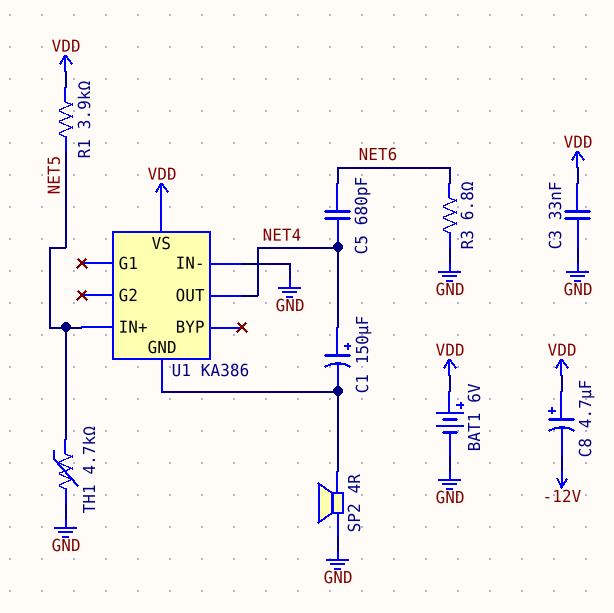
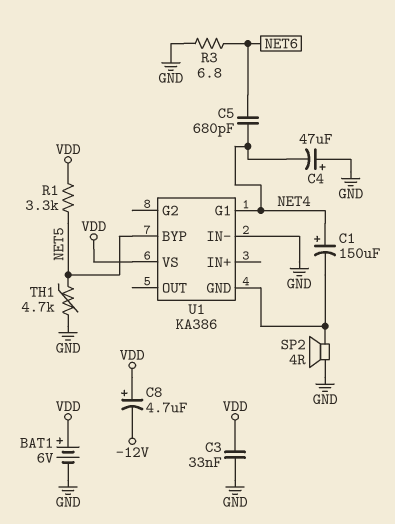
C4: none -> 47uF (plus GND, minus NET4)
R1: 3.9k (NET5, VDD) -> 3.3k (NET5, VDD)
U1 pin BYP: none -> NET5
U1 pin G1: none -> NET4
U1 pin IN+: NET5 -> none
U1 pin OUT: NET4 -> none

